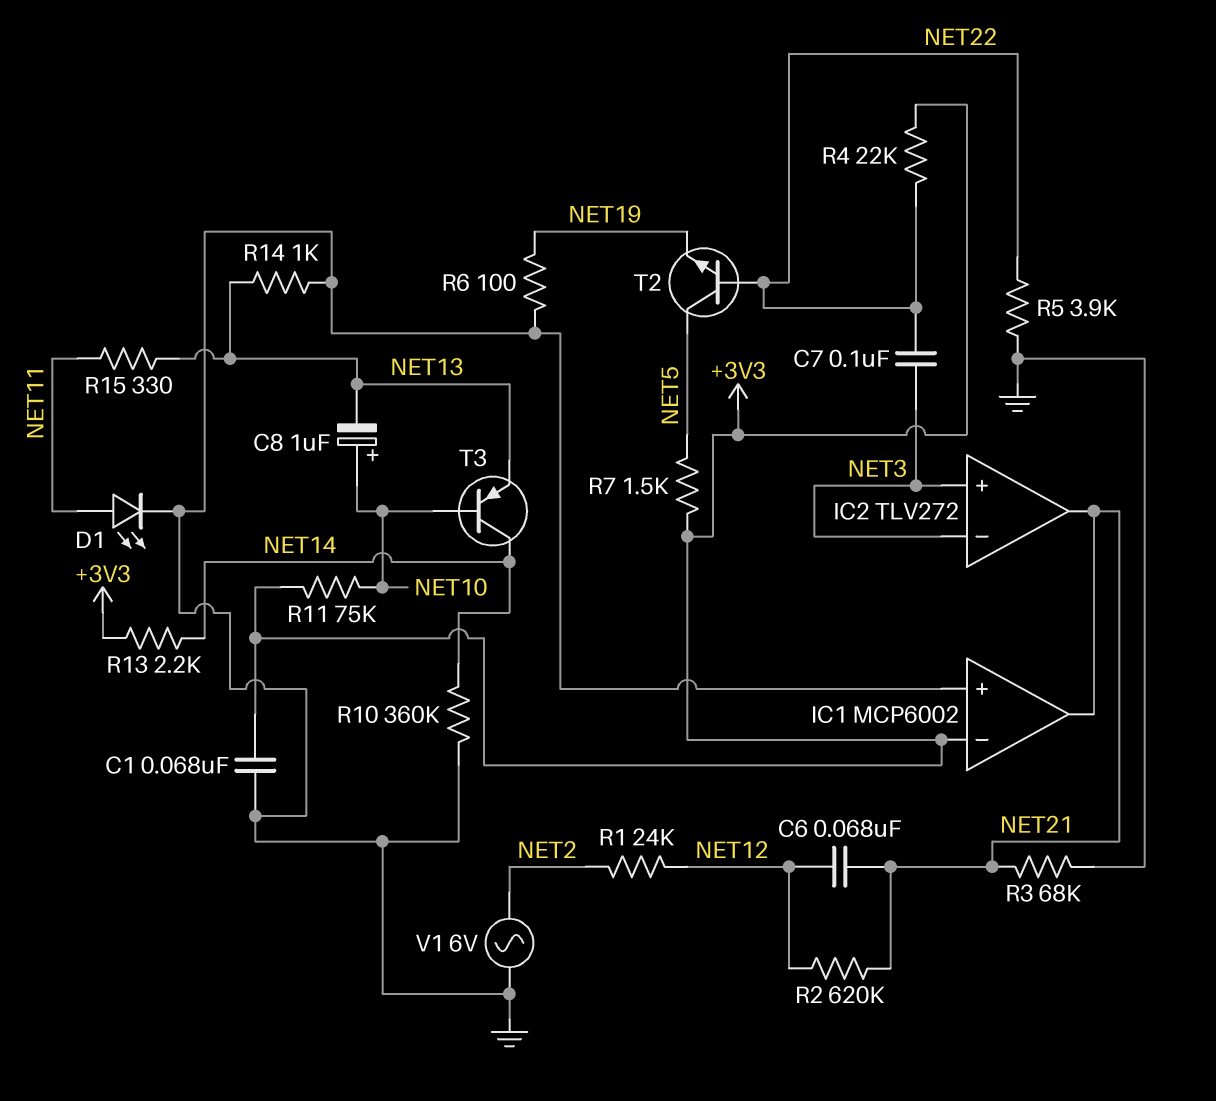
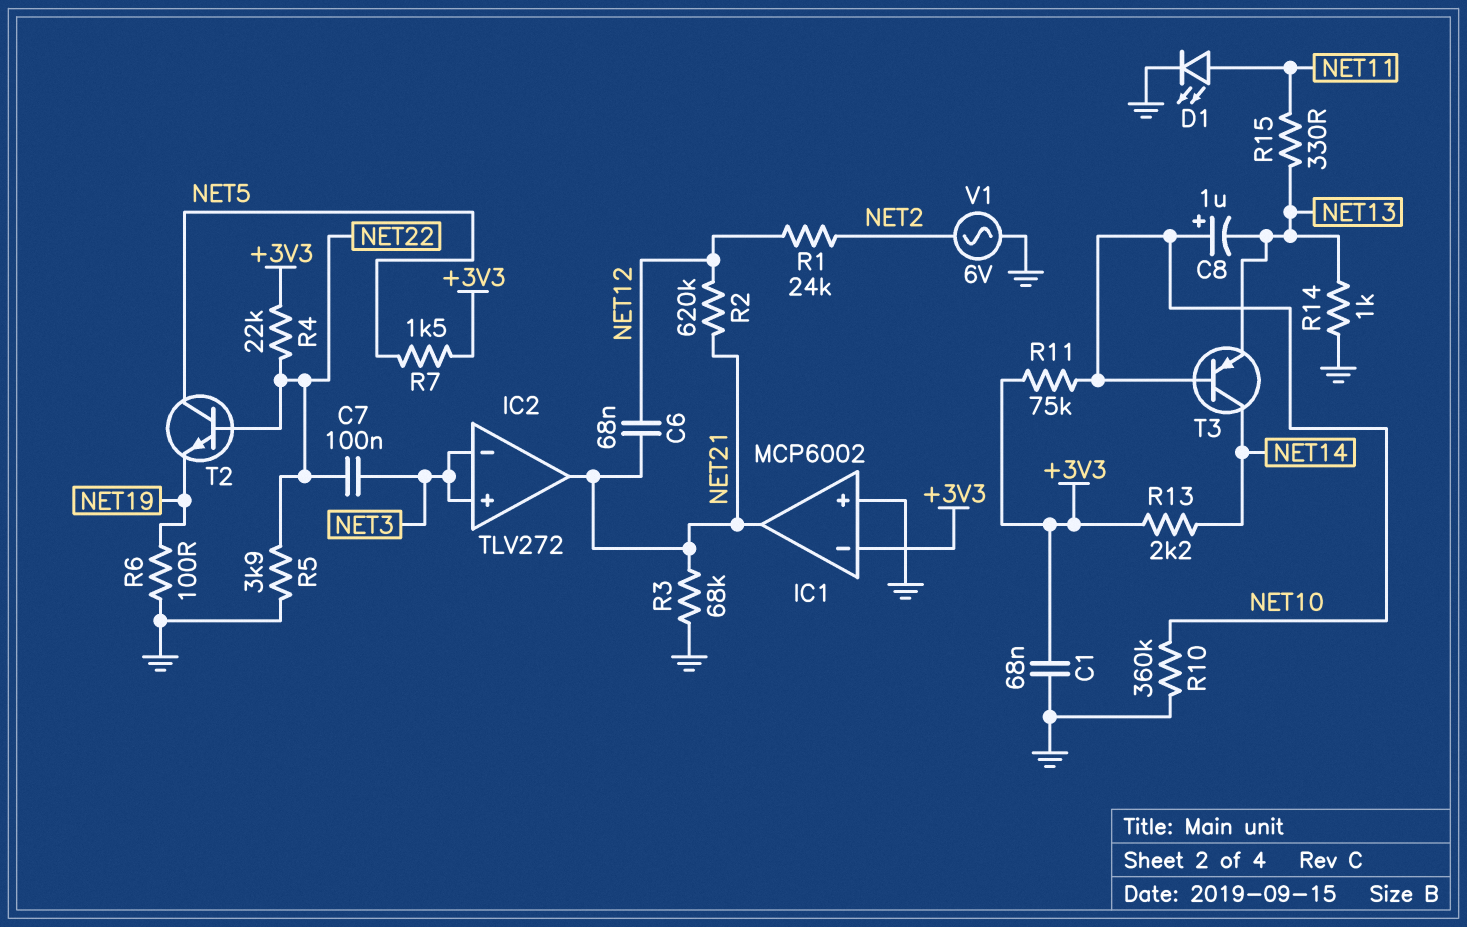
R10: 360k (GND, NET14) -> 360k (GND, NET10)

